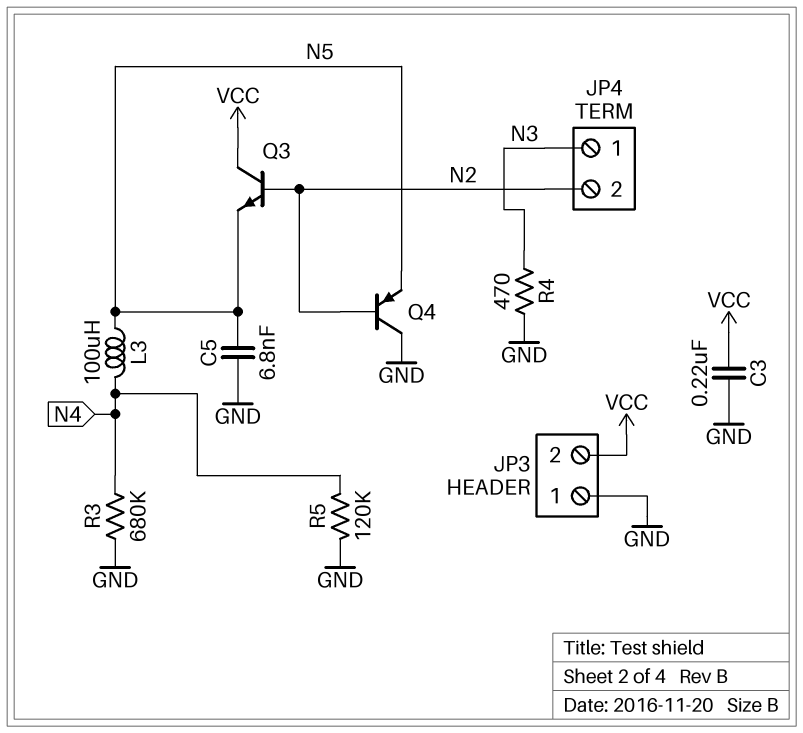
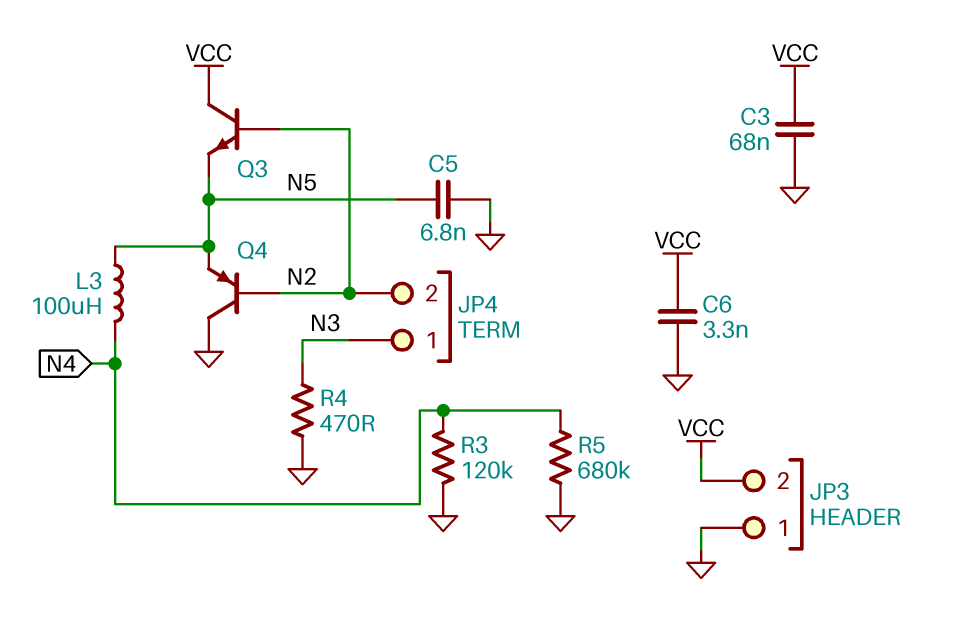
C3: 220nF (GND, VCC) -> 68nF (GND, VCC)
C6: none -> 3.3nF (GND, VCC)
R3: 680k (GND, N4) -> 120k (GND, N4)
R5: 120k (GND, N4) -> 680k (GND, N4)

